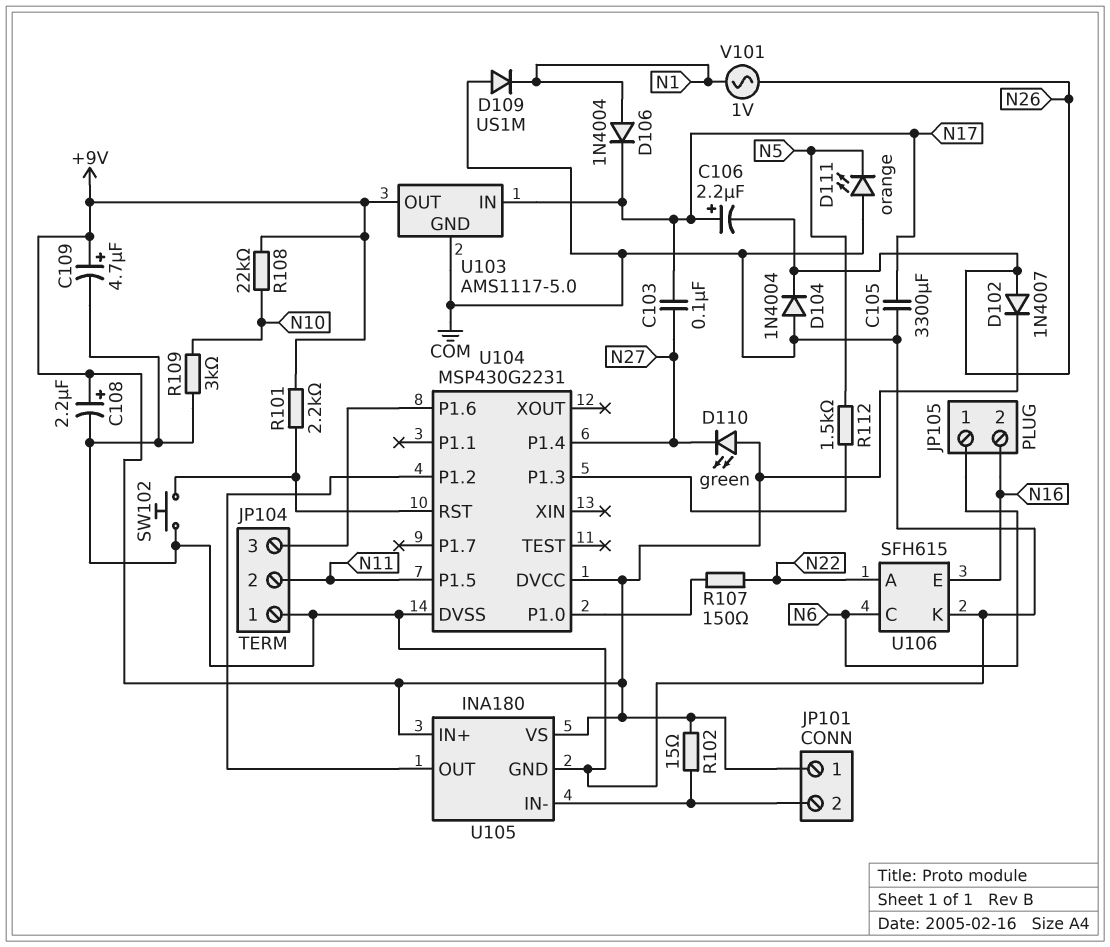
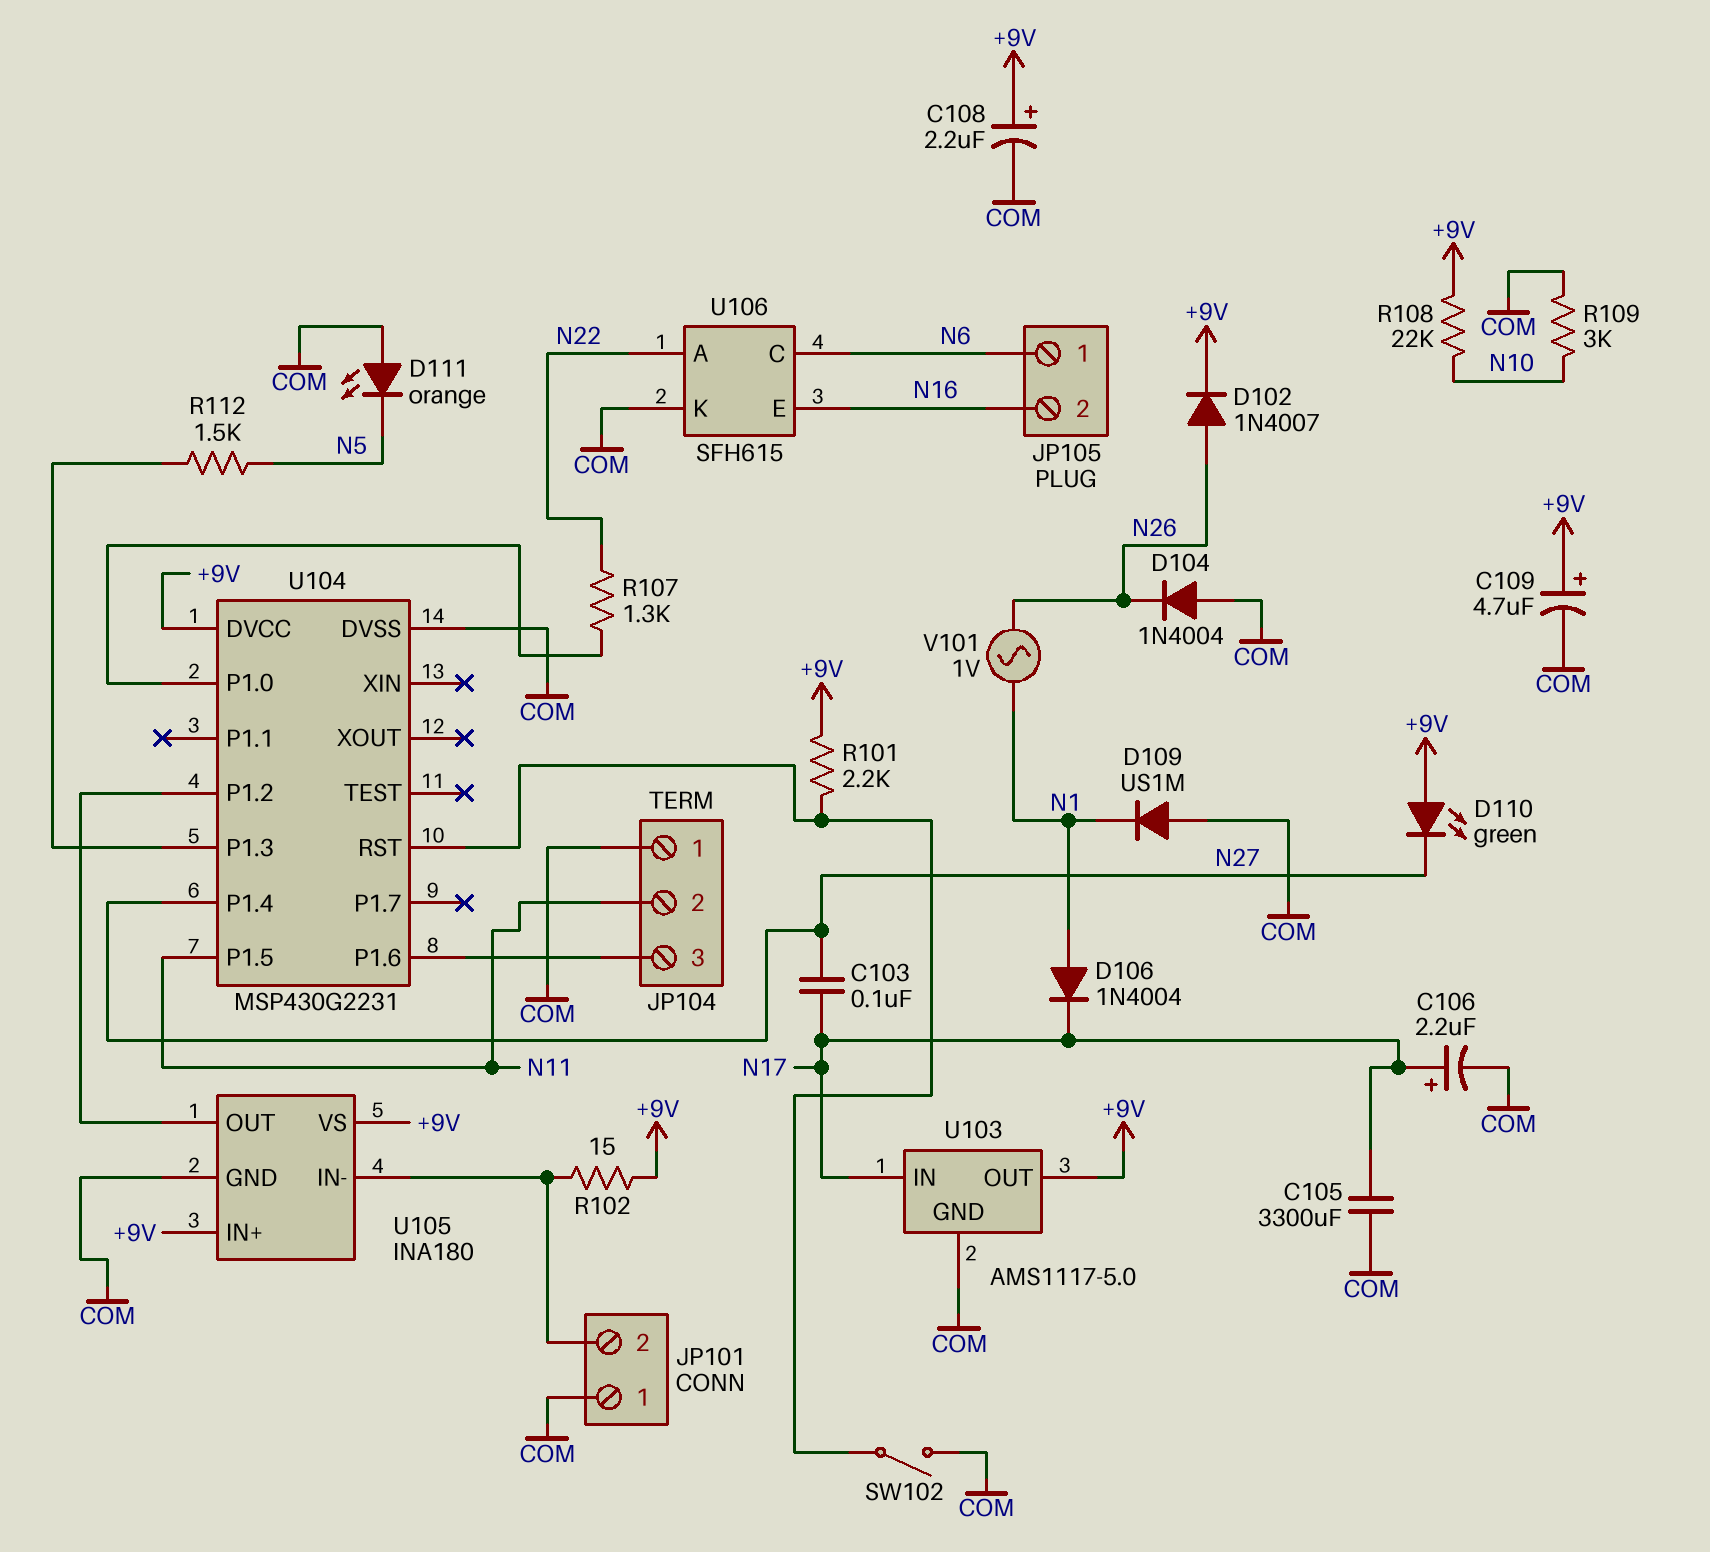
C106: 2.2uF (plus N17, minus N26) -> 2.2uF (plus N17, minus COM)
JP101 pin 1: +9V -> COM
R107: 150 (N22, U104/P1.0) -> 1.3k (N22, U104/P1.0)
SW102: button (COM, U104/RST) -> switch (COM, U104/RST)

